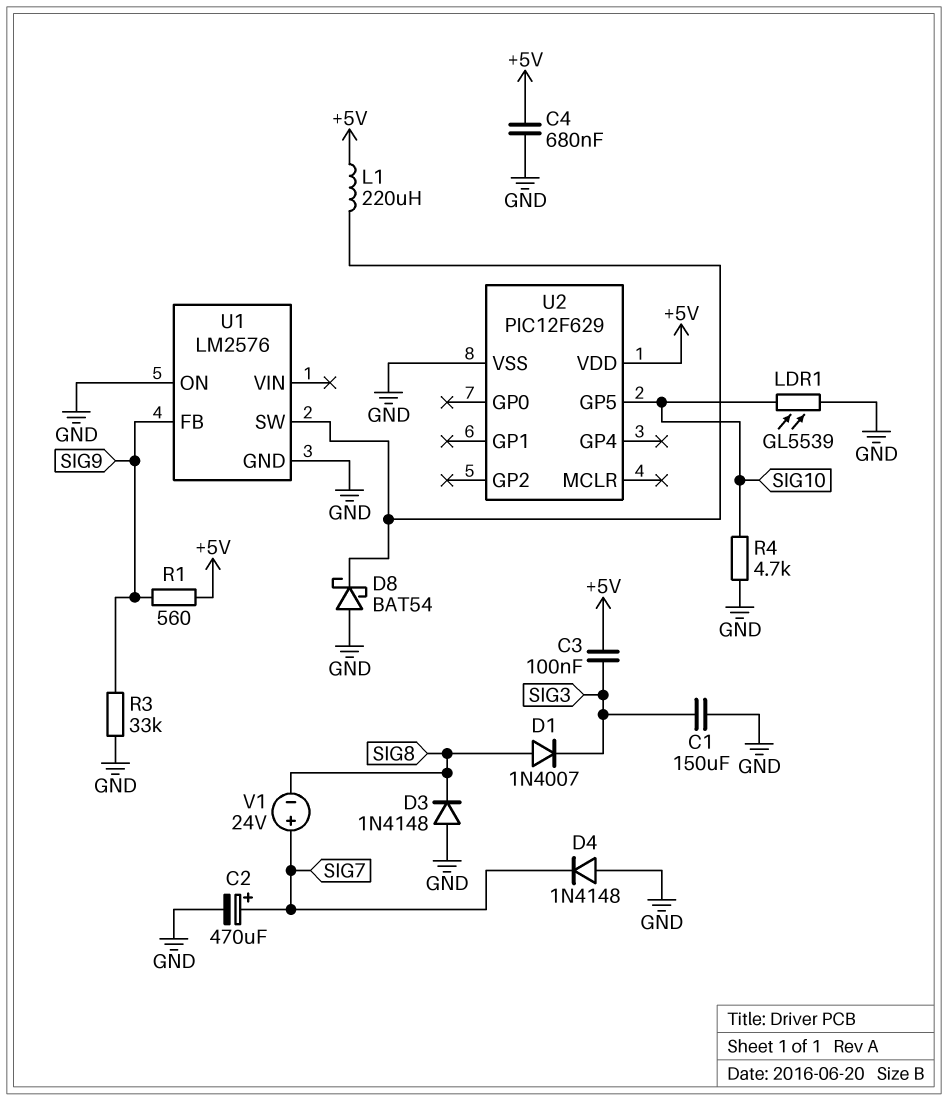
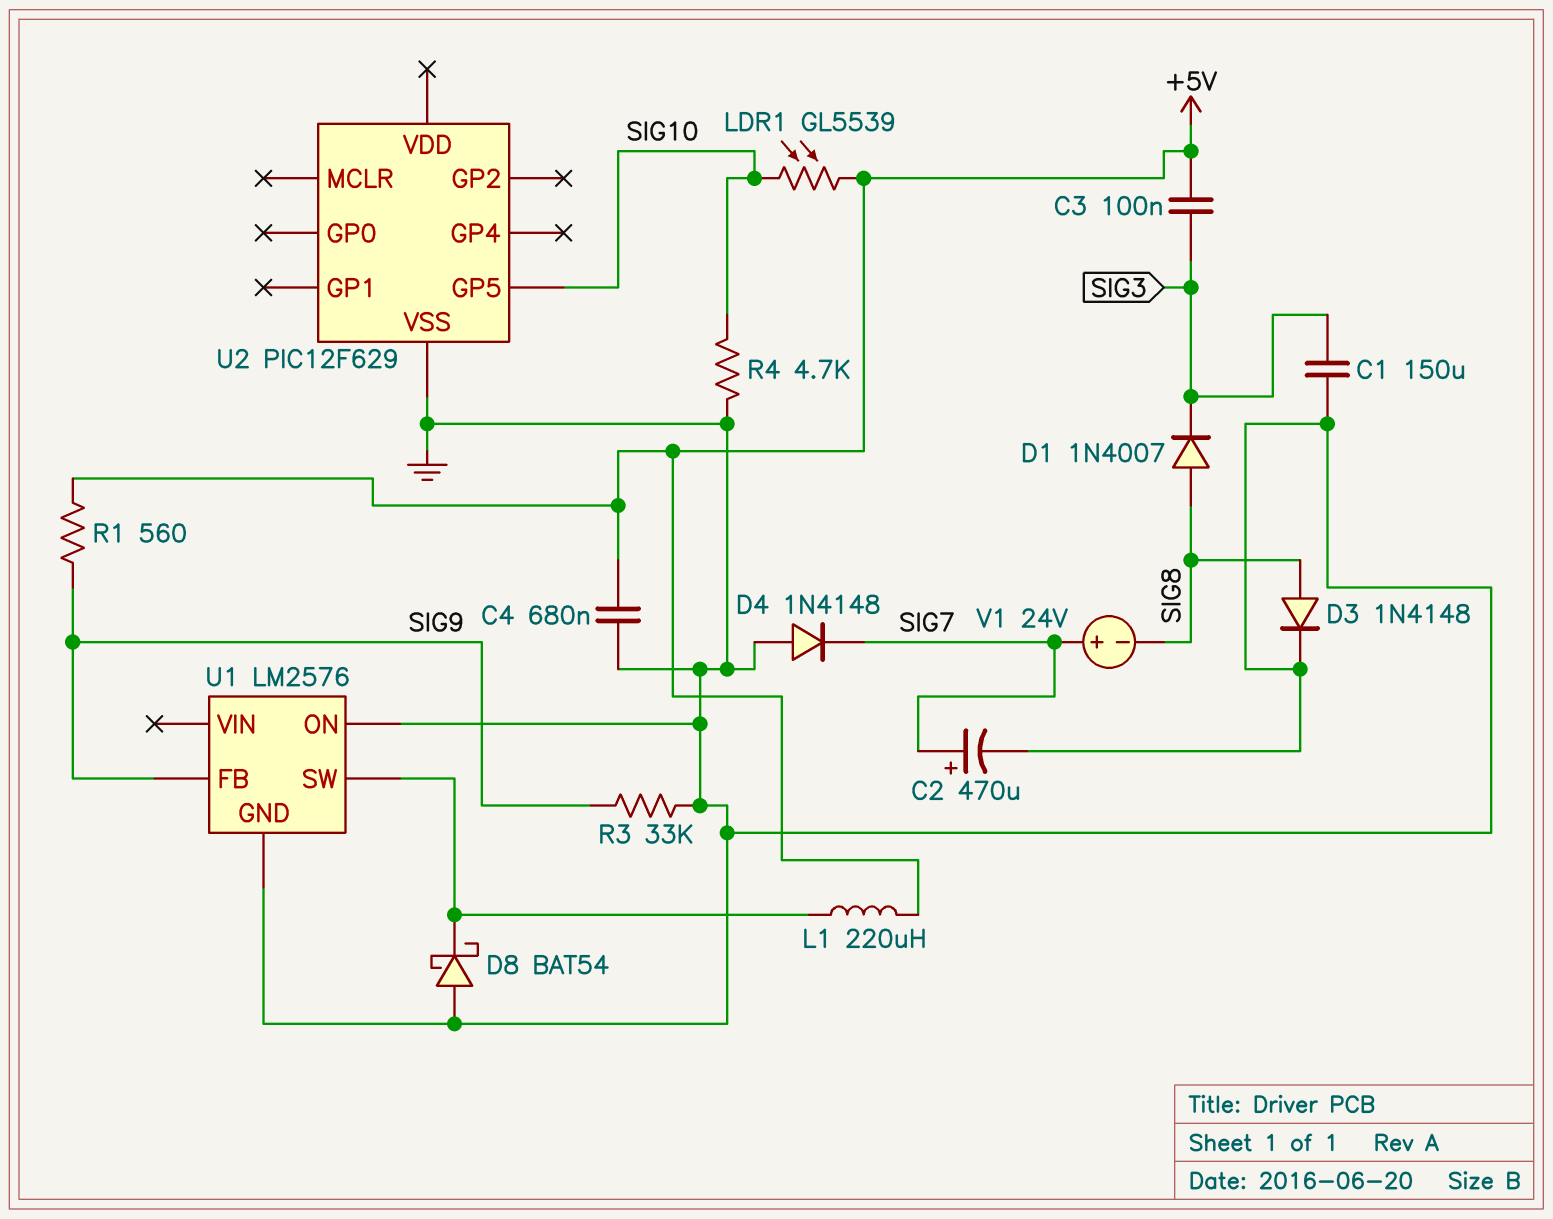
D3: diode 1N4148 (A GND, K SIG8) -> diode 1N4148 (A SIG8, K GND)
LDR1: GL5539 (GND, SIG10) -> GL5539 (+5V, SIG10)
U2 pin VDD: +5V -> none

